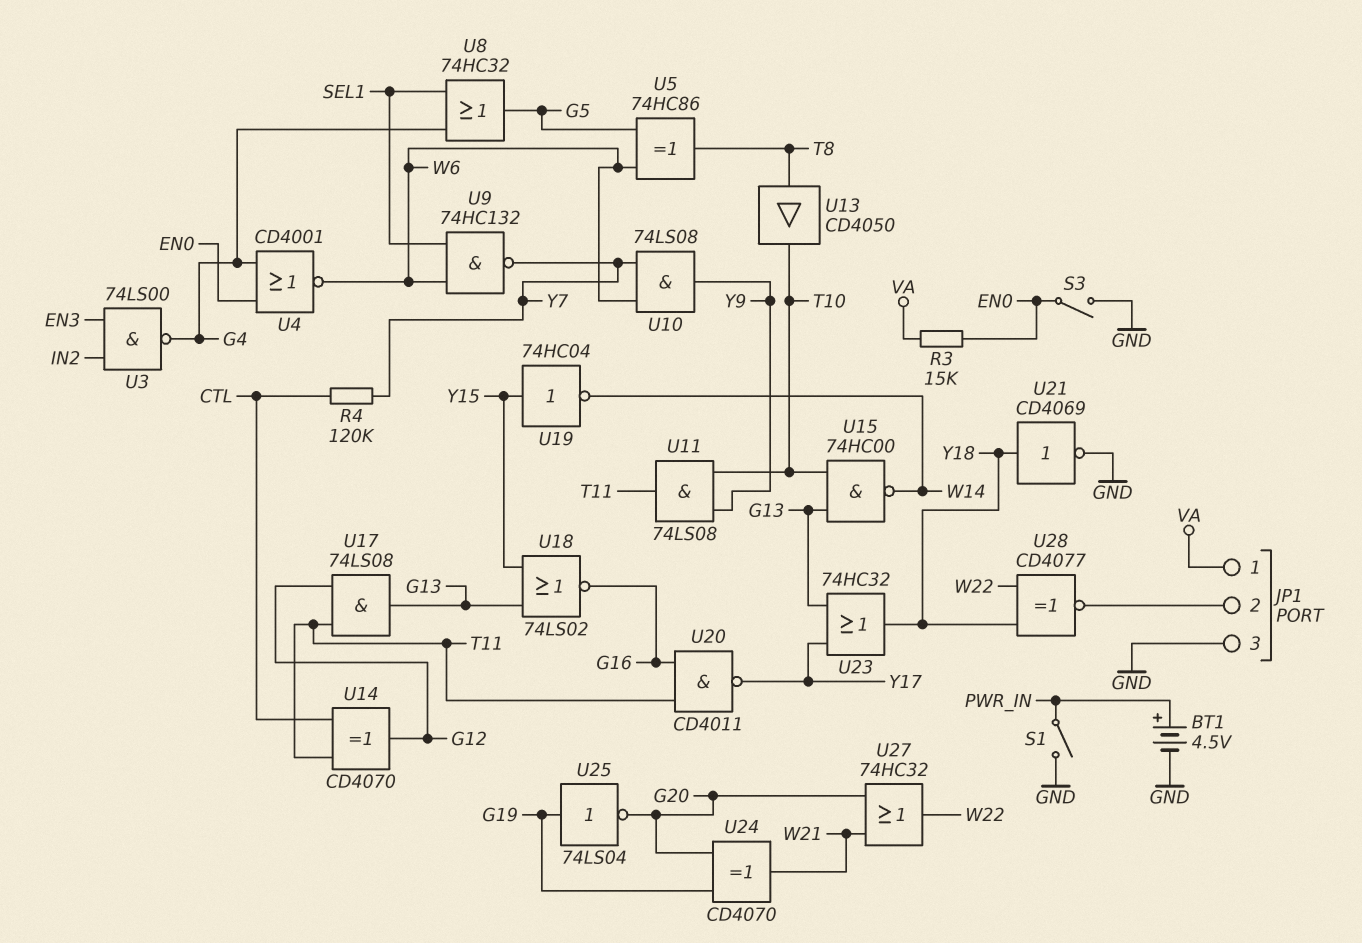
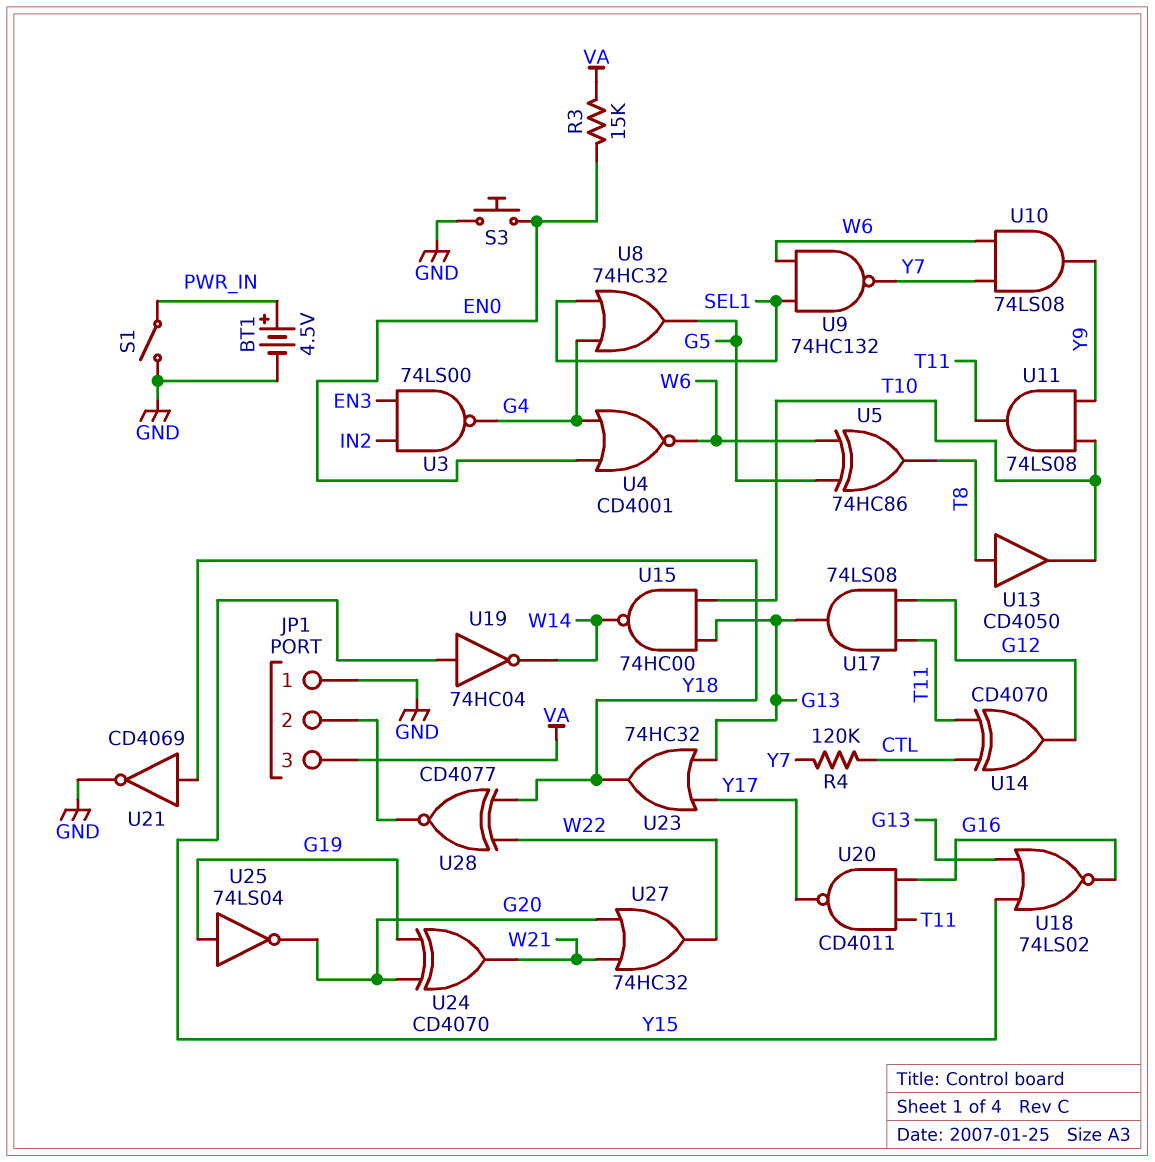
JP1 pin 1: VA -> GND
JP1 pin 3: GND -> VA
S3: switch (EN0, GND) -> button (EN0, GND)

